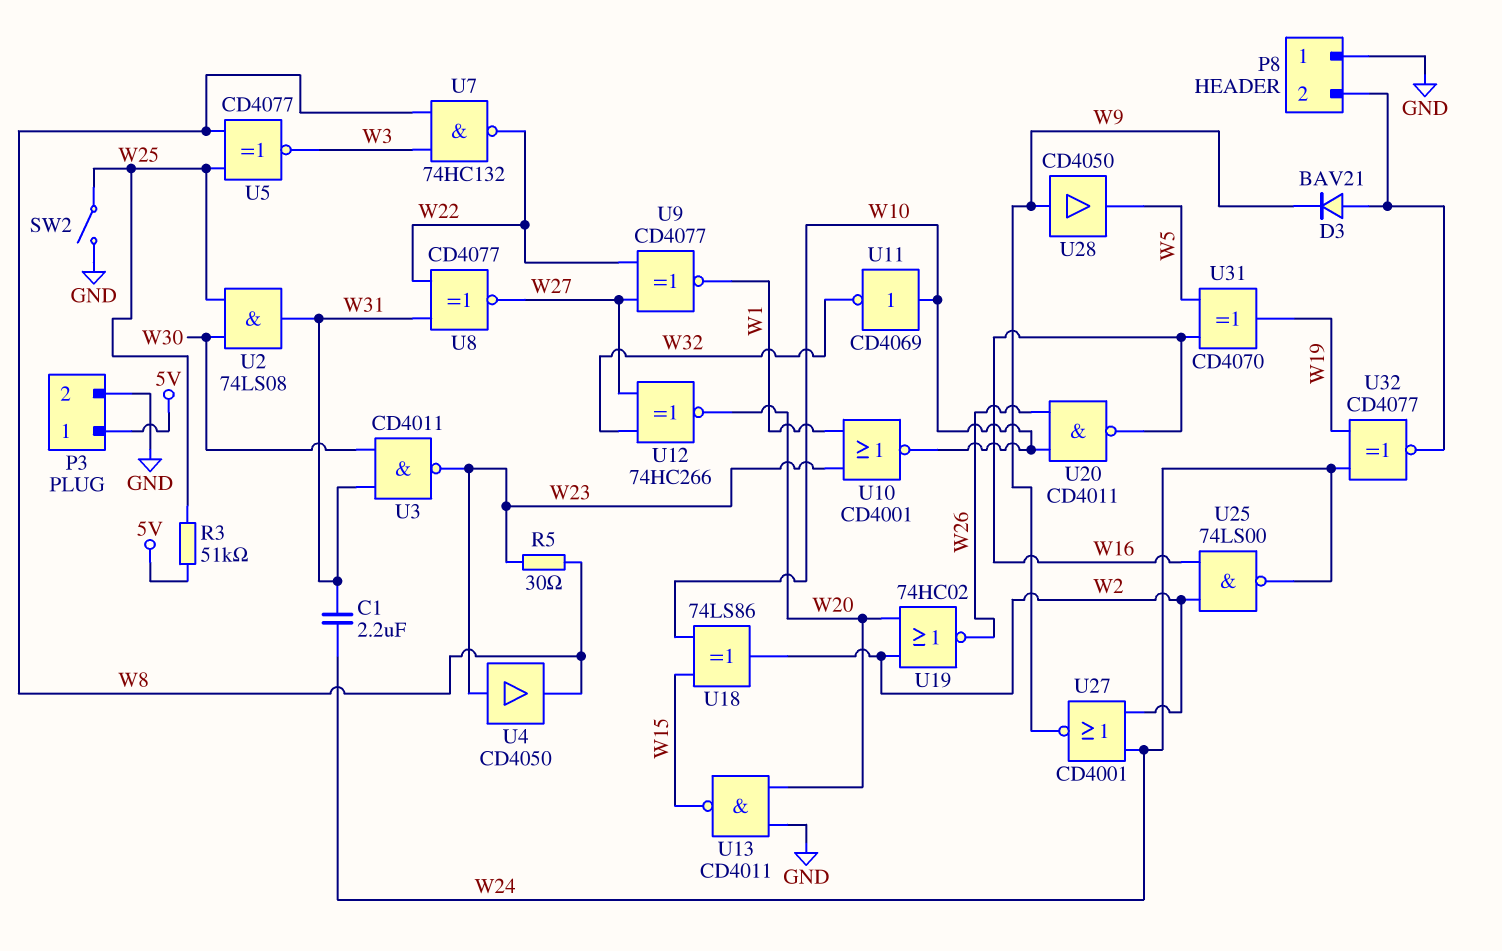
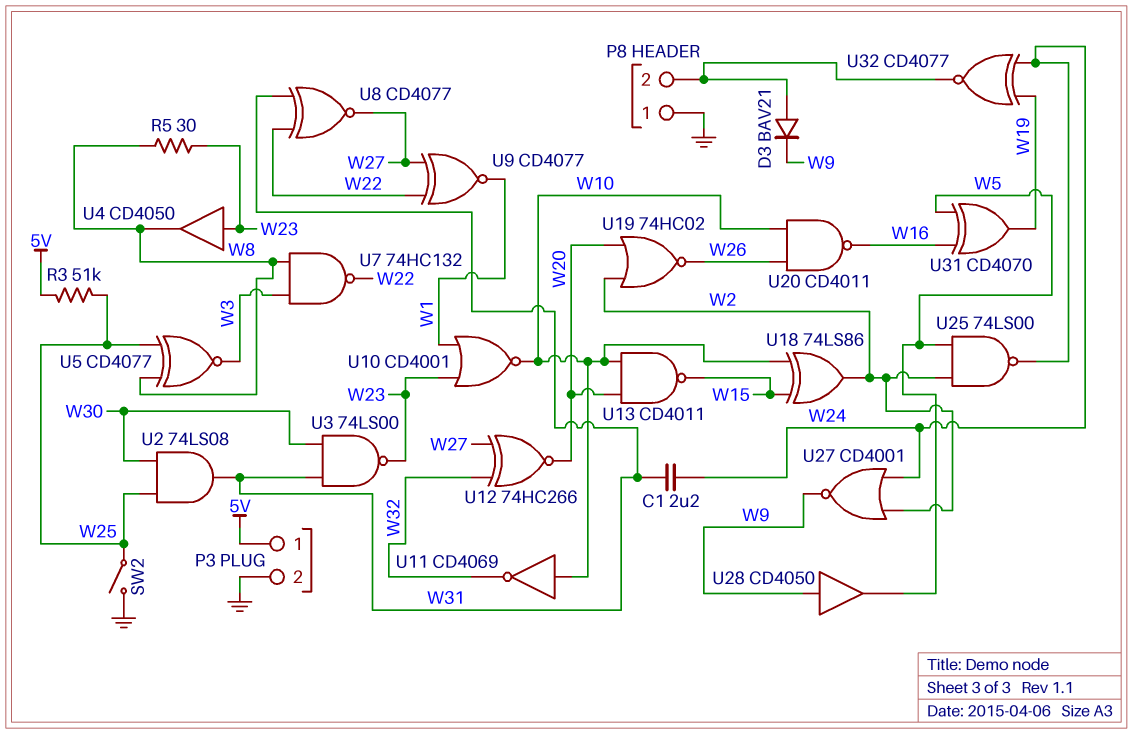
U3: NAND CD4011 (in W30, in W31, out W23) -> NAND 74LS00 (in W30, in W31, out W23)
U13: NAND CD4011 (in GND, in W20, out W15) -> NAND CD4011 (in W10, in W20, out W15)
U25: NAND 74LS00 (in W2, in W16, out W24) -> NAND 74LS00 (in W2, in W5, out W24)

